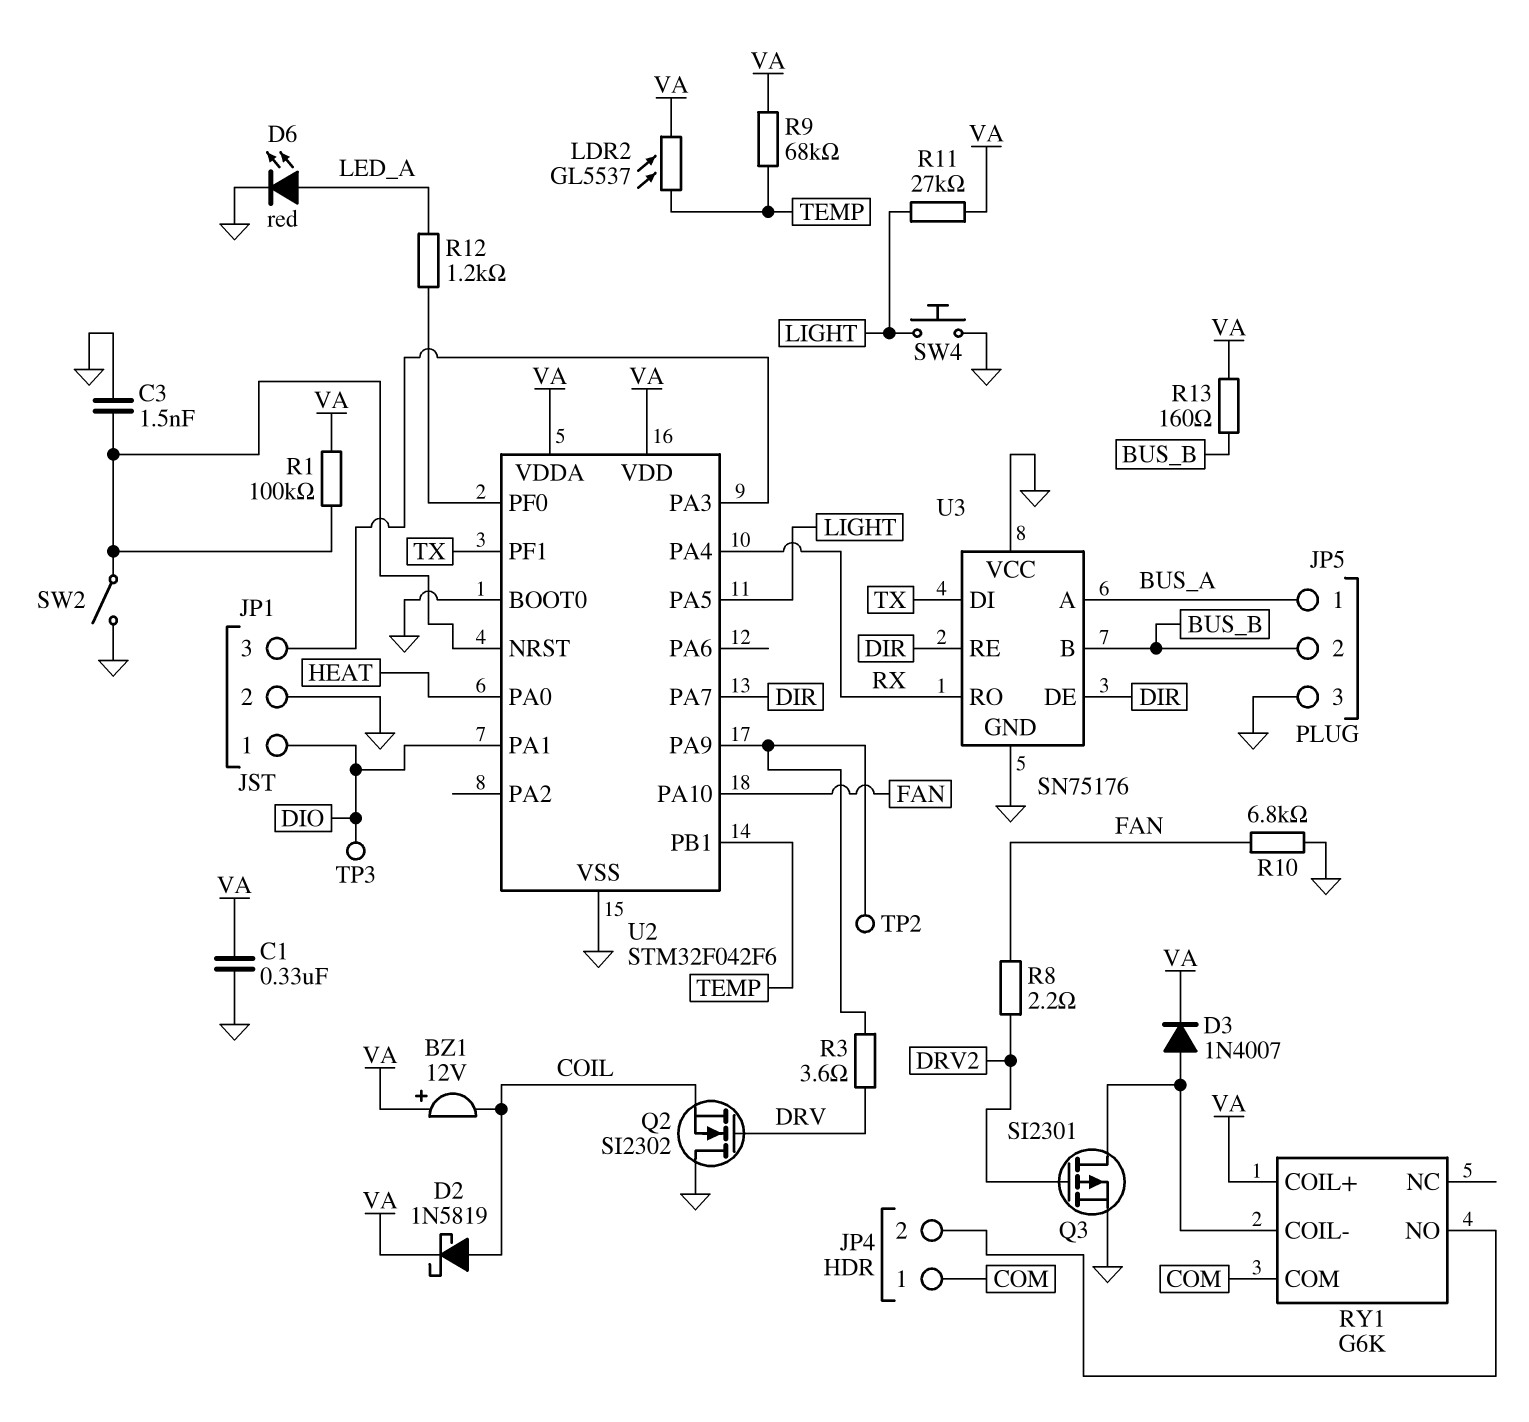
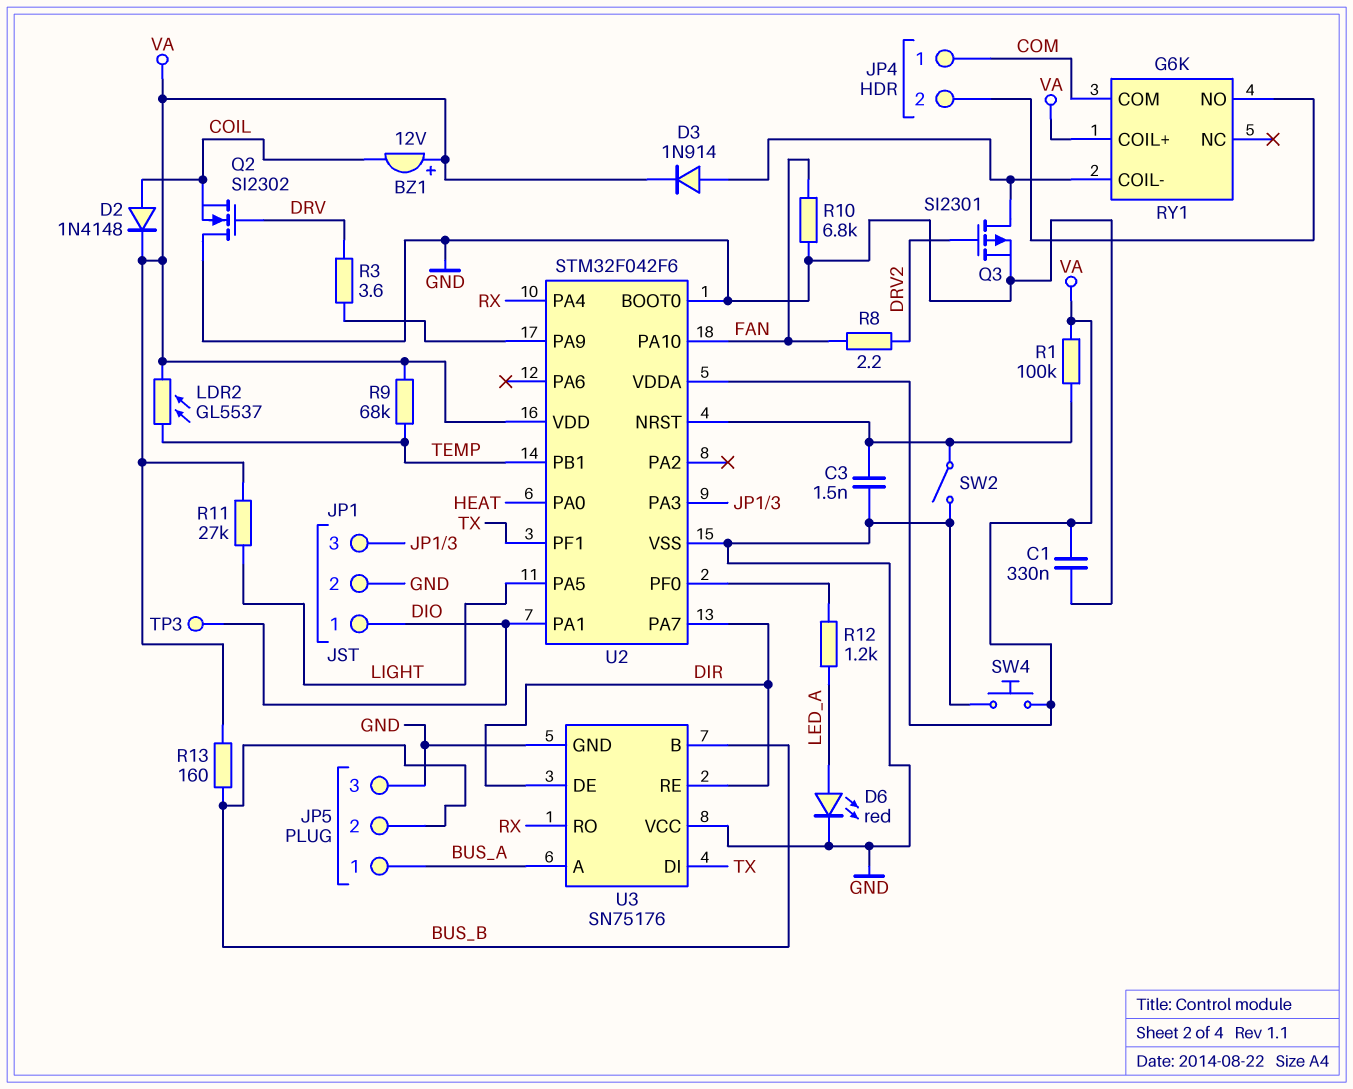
D2: schottky 1N5819 (A COIL, K VA) -> diode 1N4148 (A COIL, K VA)
D3: diode 1N4007 (A RY1/COIL-, K VA) -> diode 1N914 (A RY1/COIL-, K VA)
SW4: button (GND, LIGHT) -> button (GND, VA)
TP2: test point (U2/PA9) -> none

